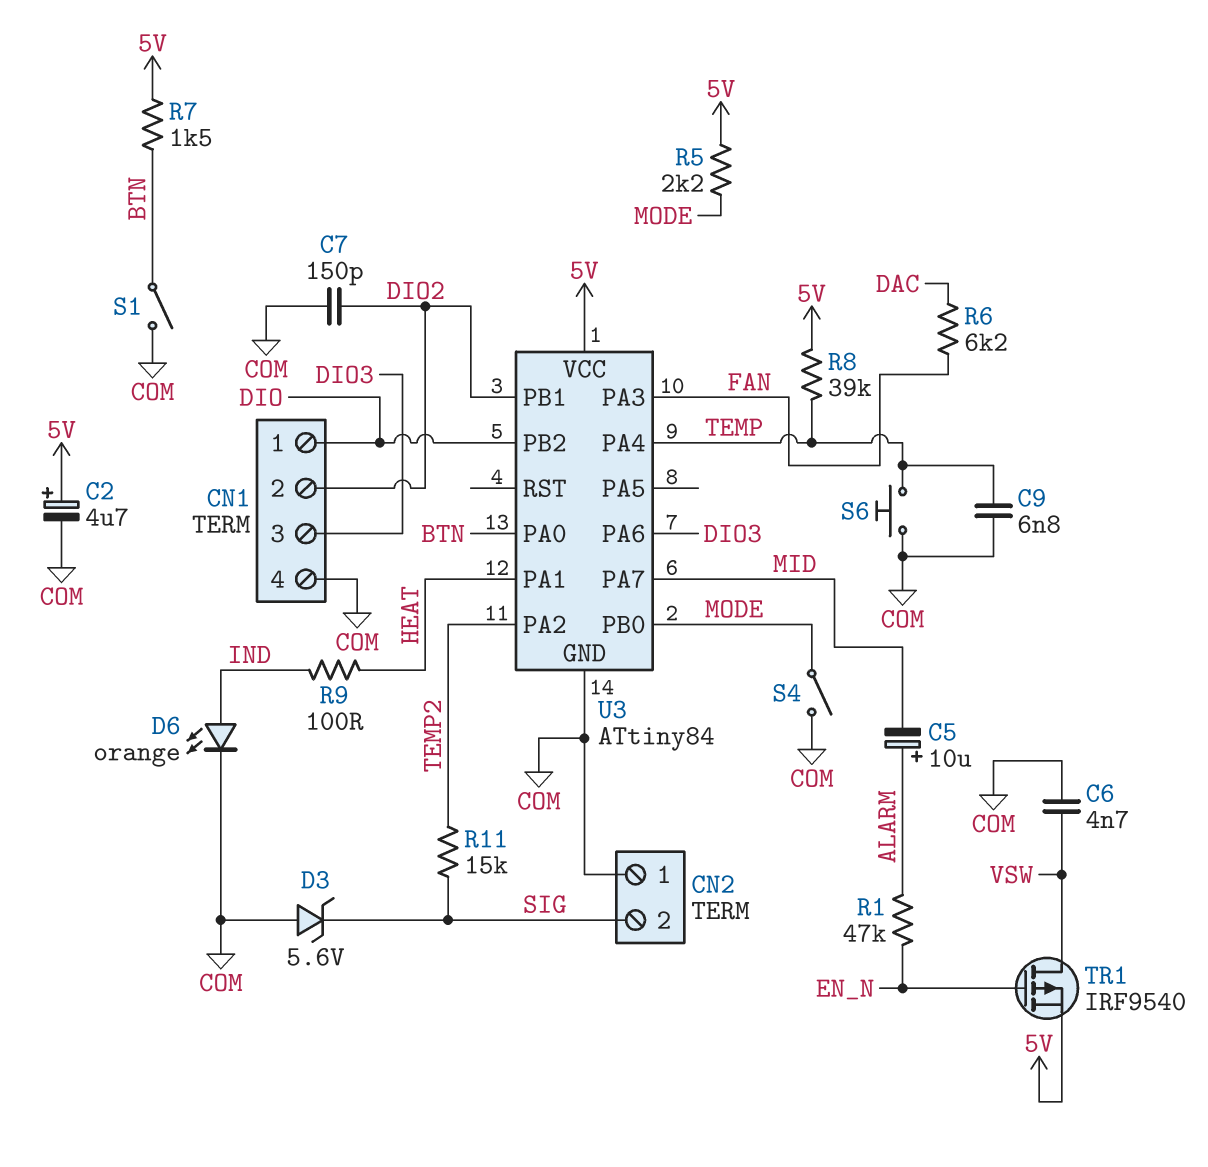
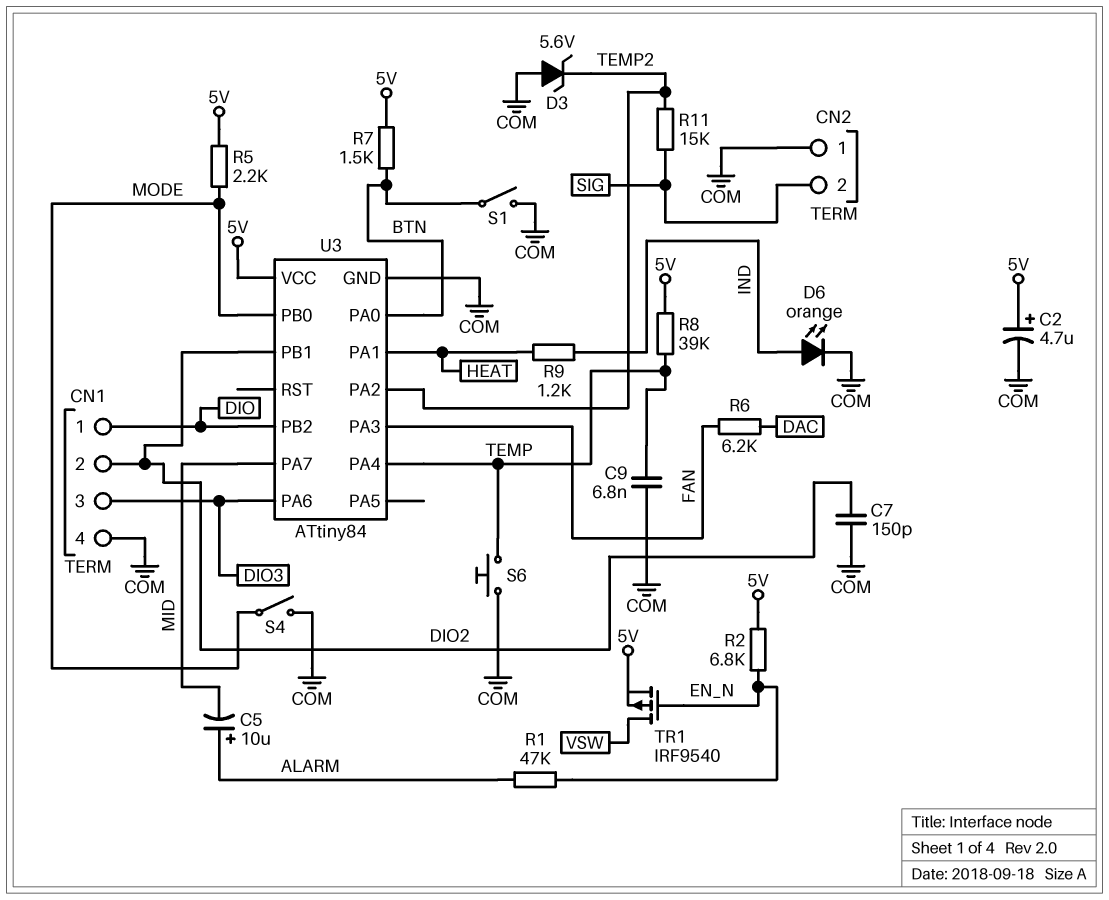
C6: 4.7nF (COM, VSW) -> none
D3: zener 5.6V (A COM, K SIG) -> zener 5.6V (A COM, K TEMP2)
R2: none -> 6.8k (5V, EN_N)
R9: 100 (HEAT, IND) -> 1.2k (HEAT, IND)

